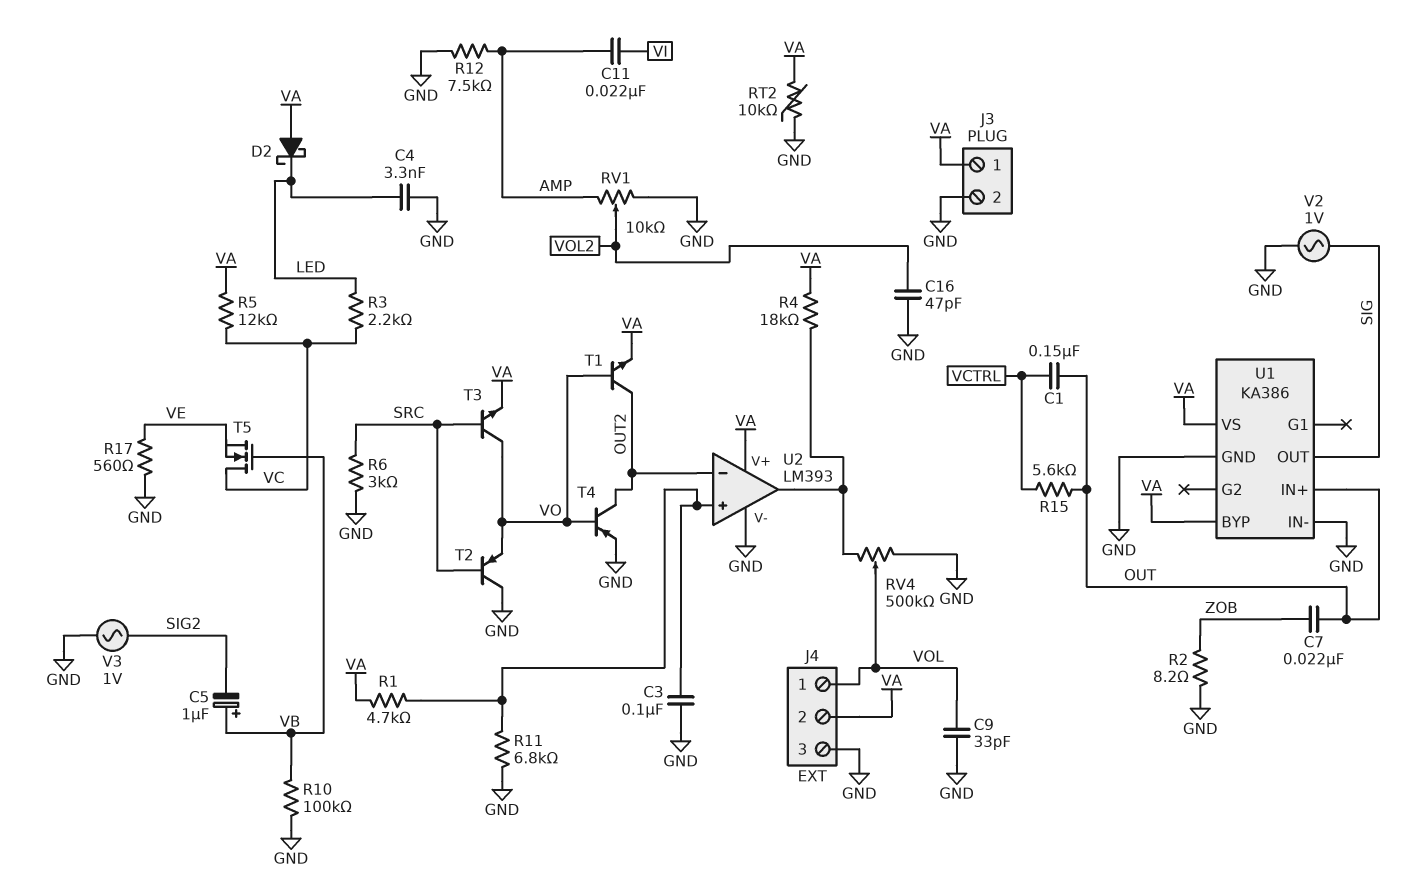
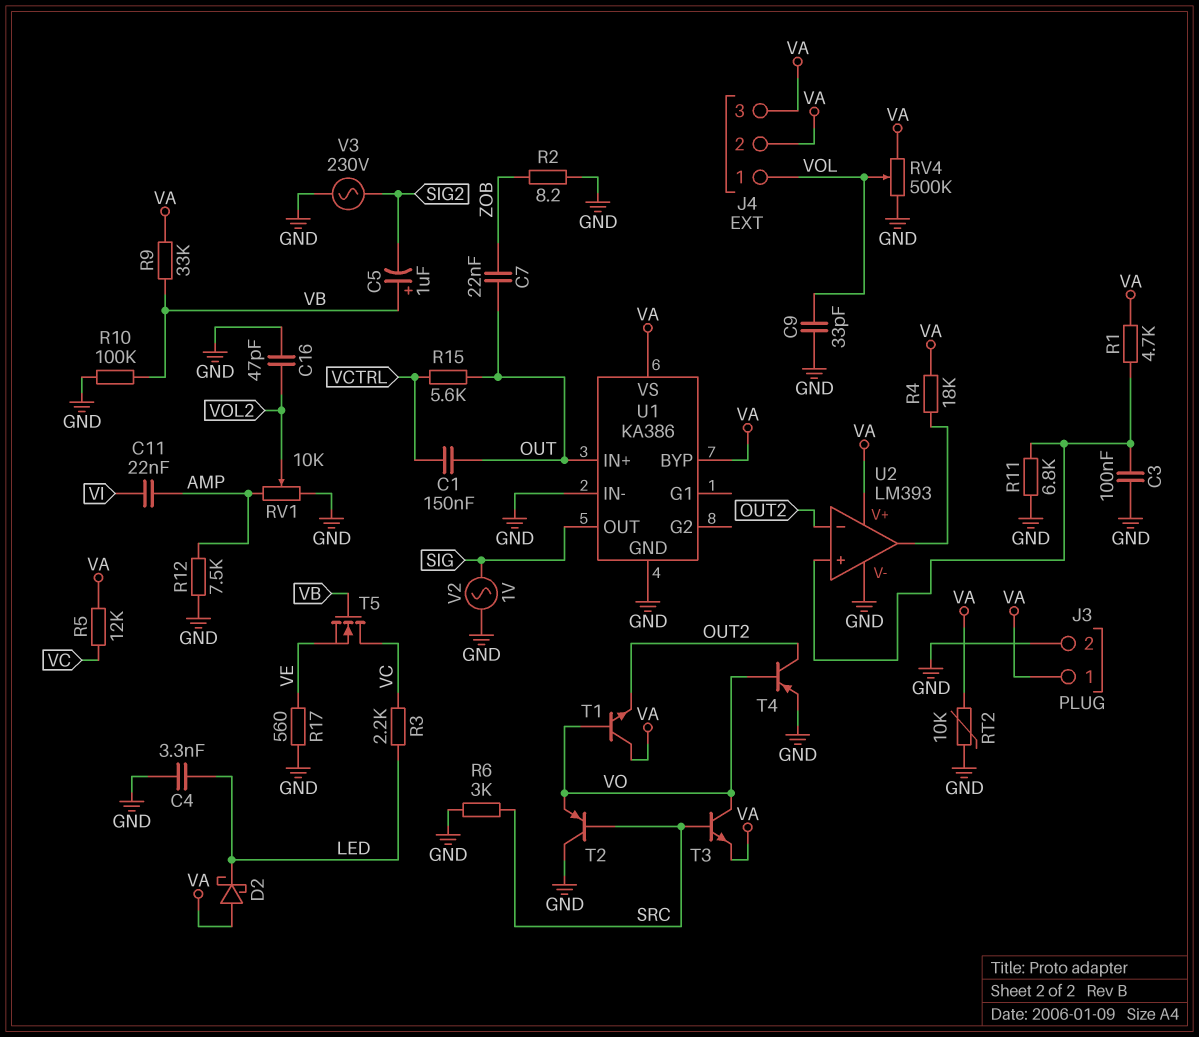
J4 pin 3: GND -> VA
R9: none -> 33k (VA, VB)
RV4: 500k (GND, U2/out, wiper VOL) -> 500k (GND, VA, wiper VOL)
T1: NPN (B VO, C OUT2, E VA) -> NPN (B VO, C VA, E OUT2)
V3: AC 1V (GND, SIG2) -> AC 230V (GND, SIG2)

